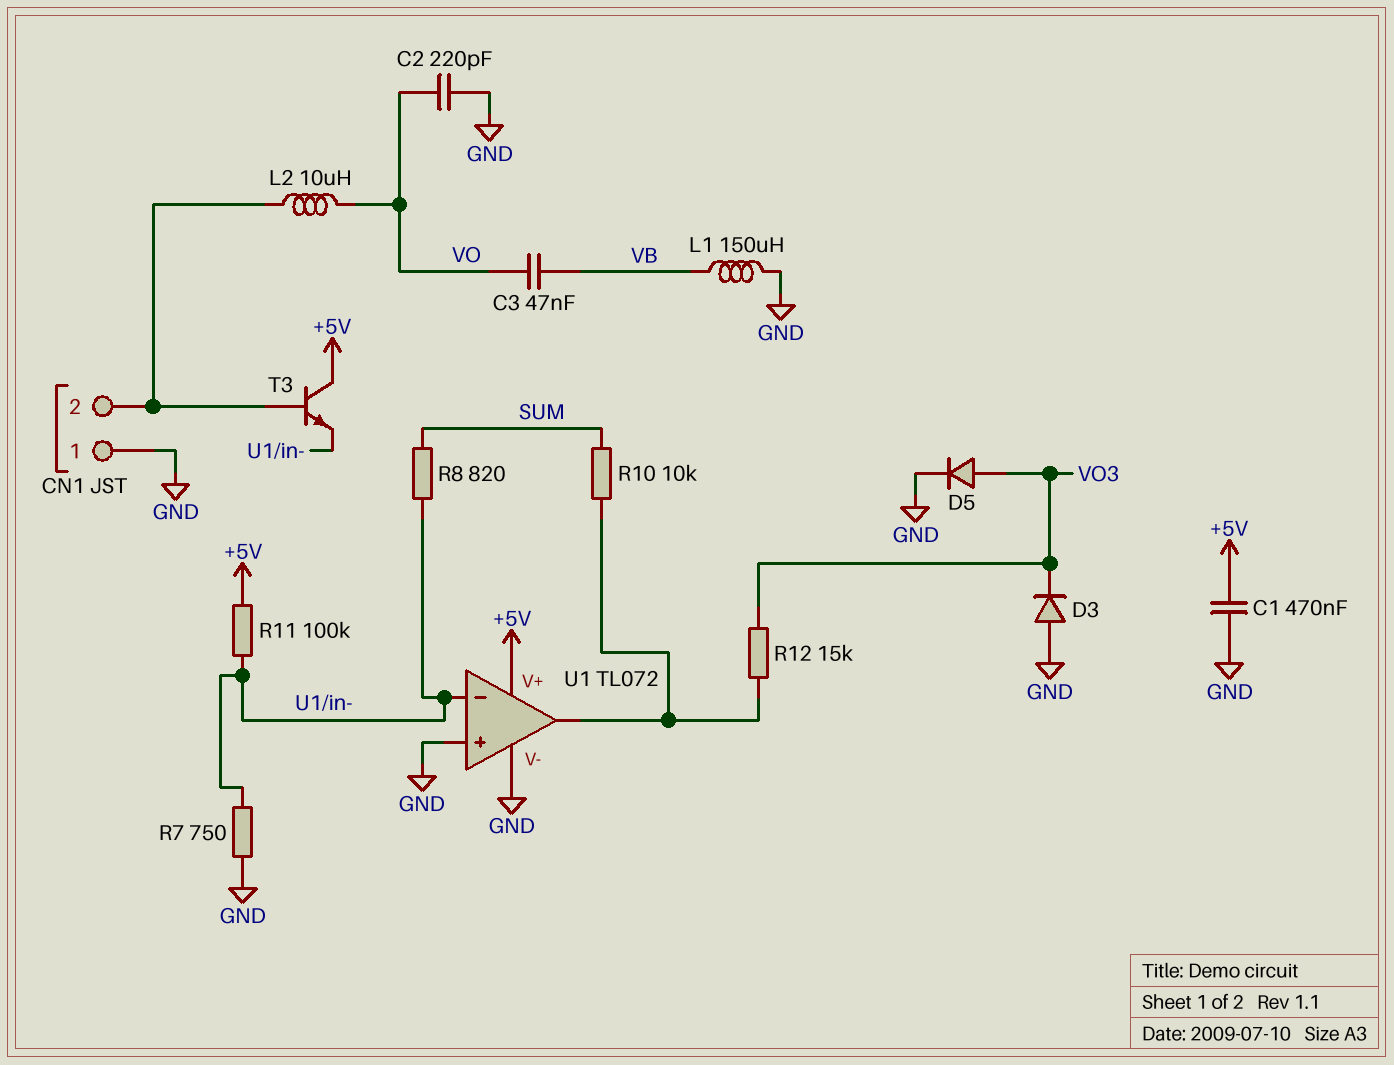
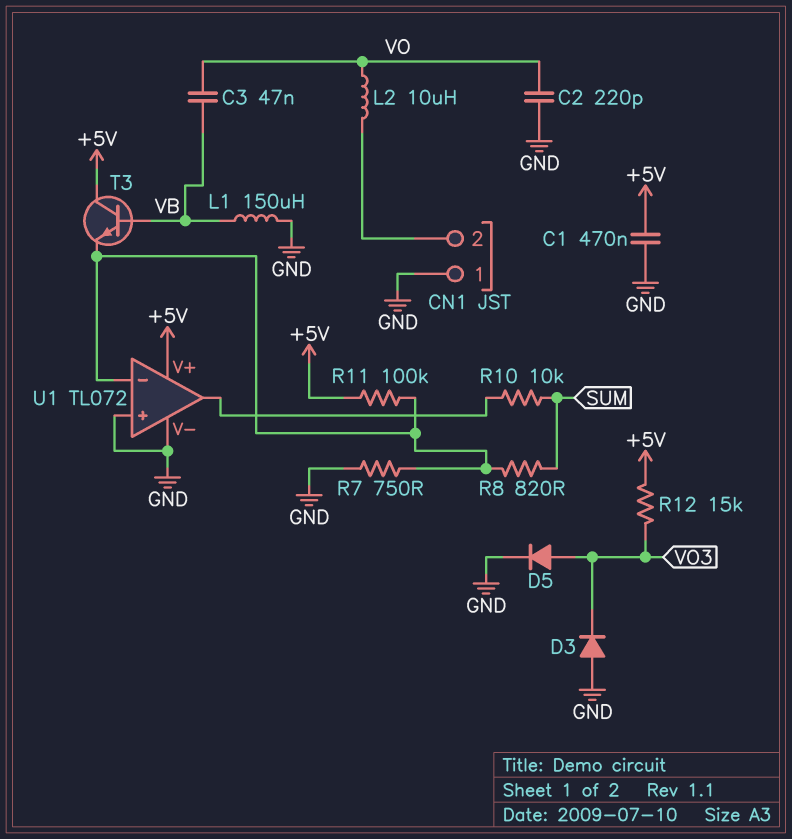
R12: 15k (U1/out, VO3) -> 15k (+5V, VO3)
T3: NPN (B CN1/2, C +5V, E U1/in-) -> NPN (B VB, C +5V, E U1/in-)

